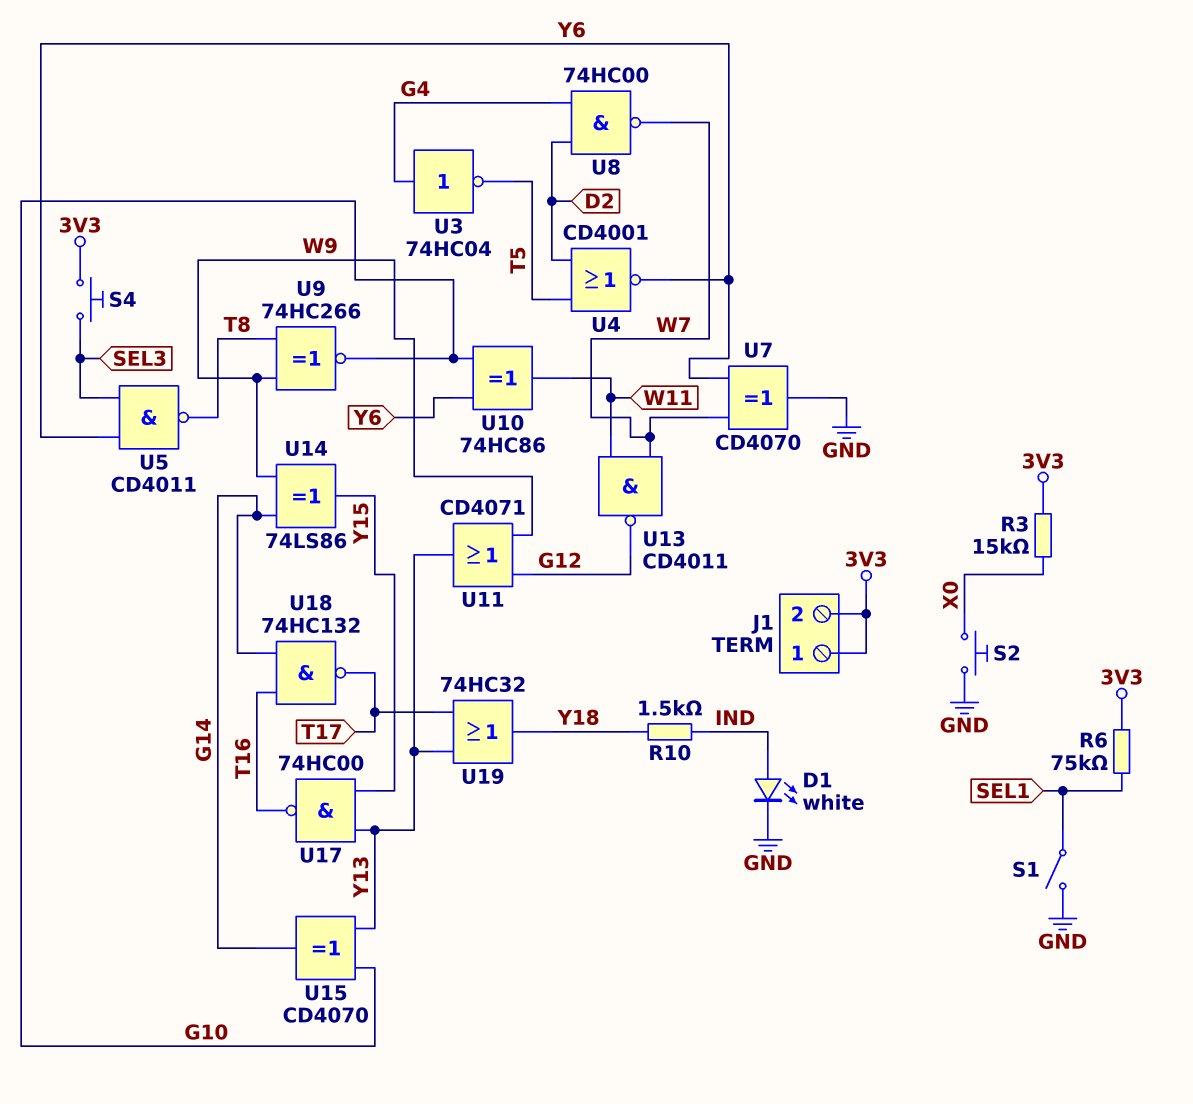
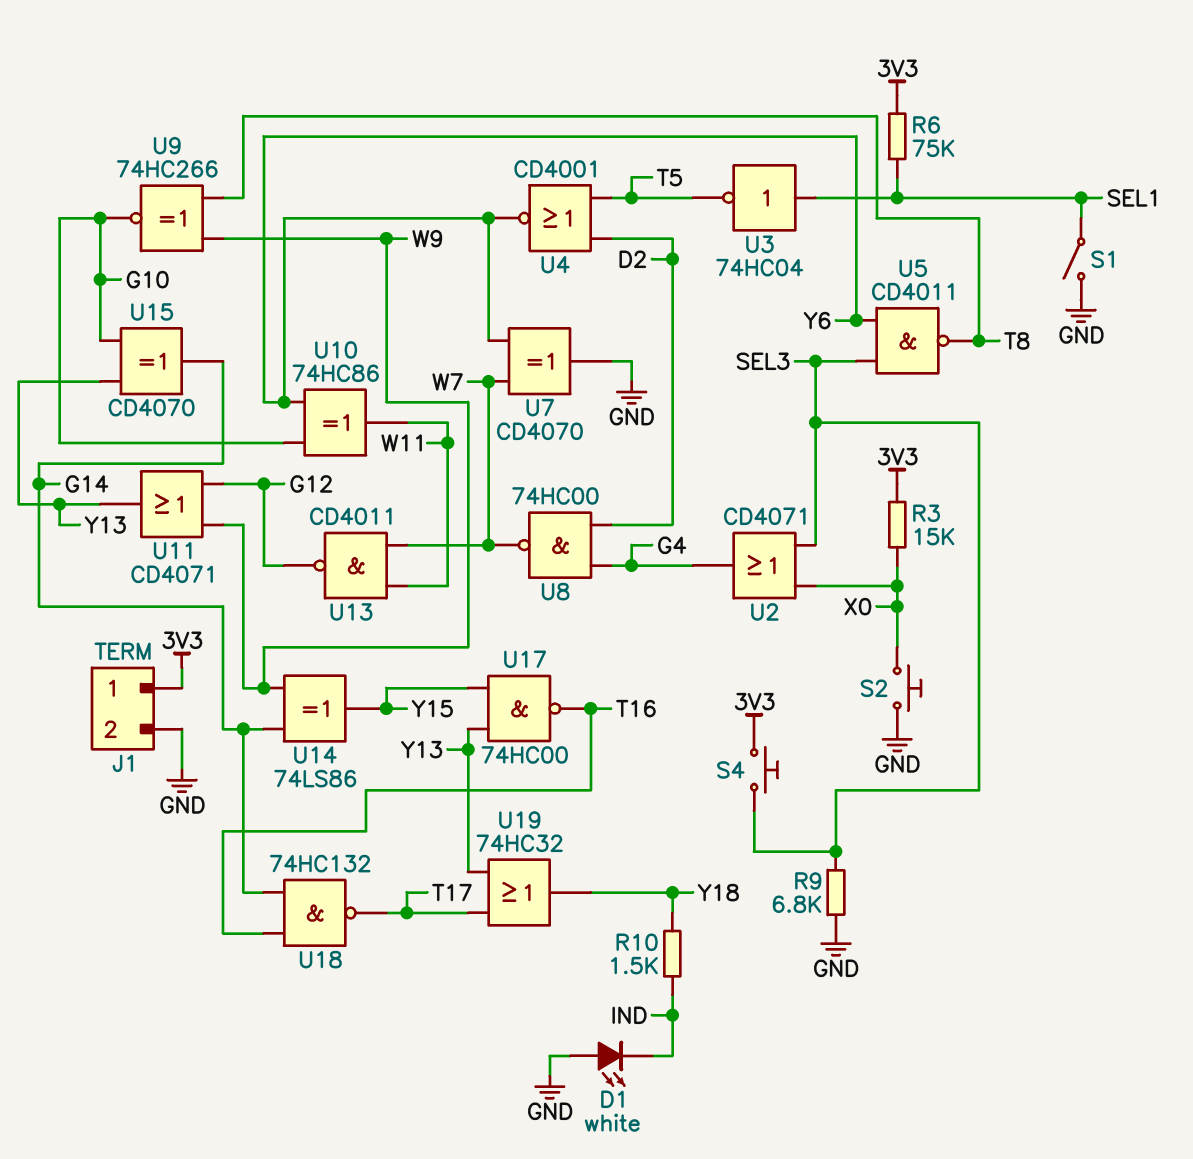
D1: LED white (A IND, K GND) -> LED white (A GND, K IND)
J1 pin 2: 3V3 -> GND
R9: none -> 6.8k (GND, SEL3)
U2: none -> OR CD4071 (in SEL3, in X0, out G4)
U3: NOT 74HC04 (in G4, out T5) -> NOT 74HC04 (in SEL1, out T5)

